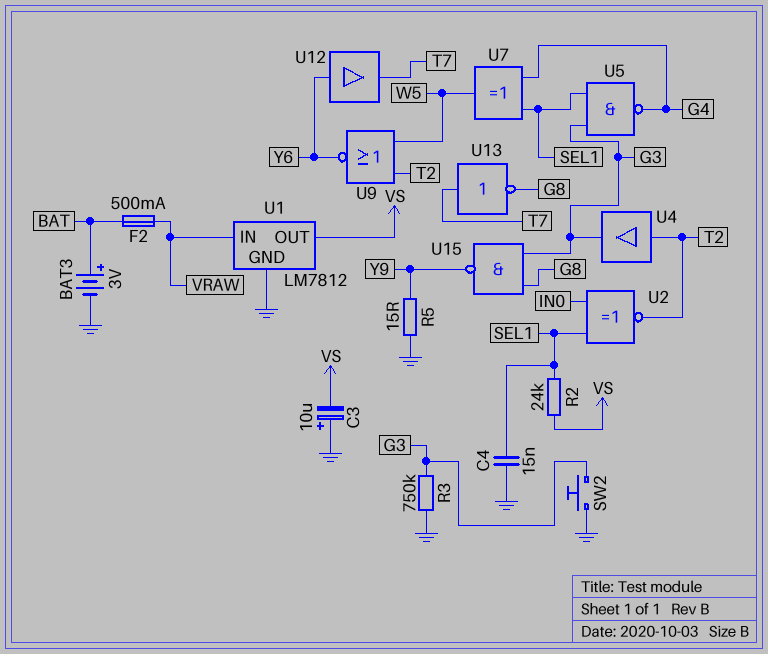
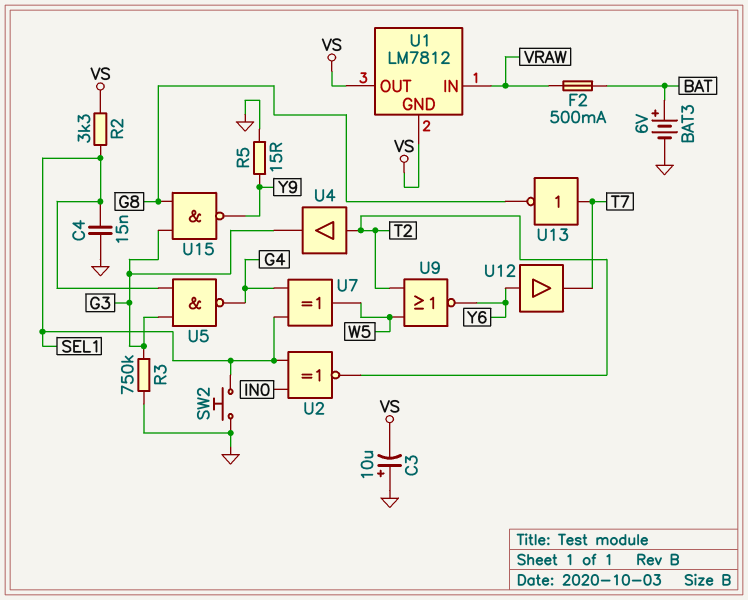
BAT3: 3V (plus BAT, minus GND) -> 6V (plus BAT, minus GND)
R2: 24k (SEL1, VS) -> 3.3k (SEL1, VS)
SW2: button (G3, GND) -> button (GND, SEL1)
U1 pin GND: GND -> VS

